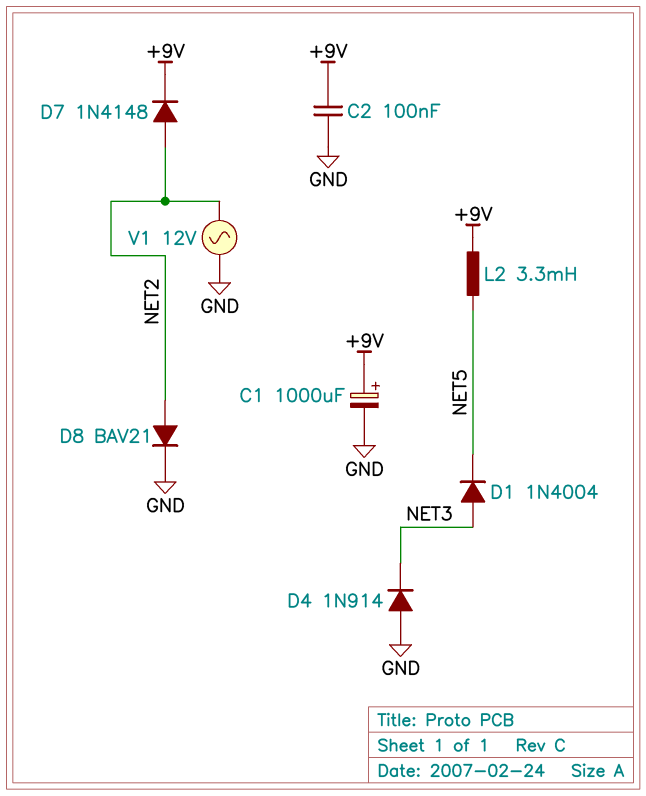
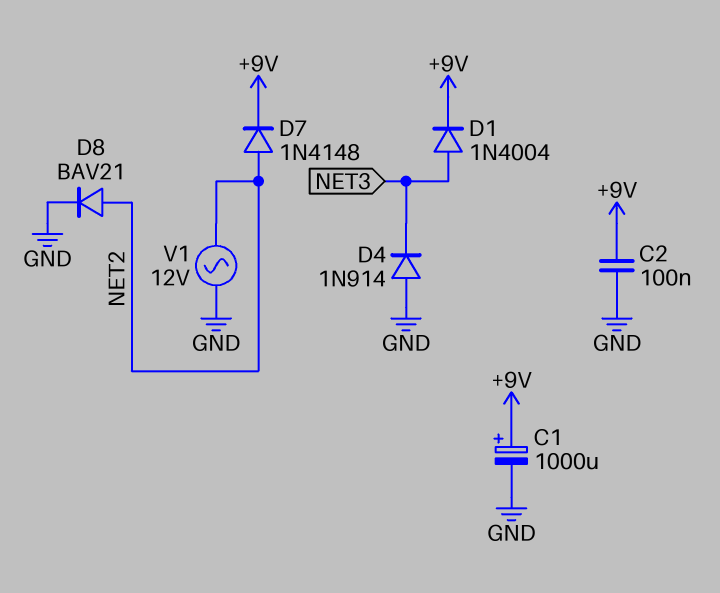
D1: diode 1N4004 (A NET3, K NET5) -> diode 1N4004 (A NET3, K +9V)
L2: 3.3mH (+9V, NET5) -> none

